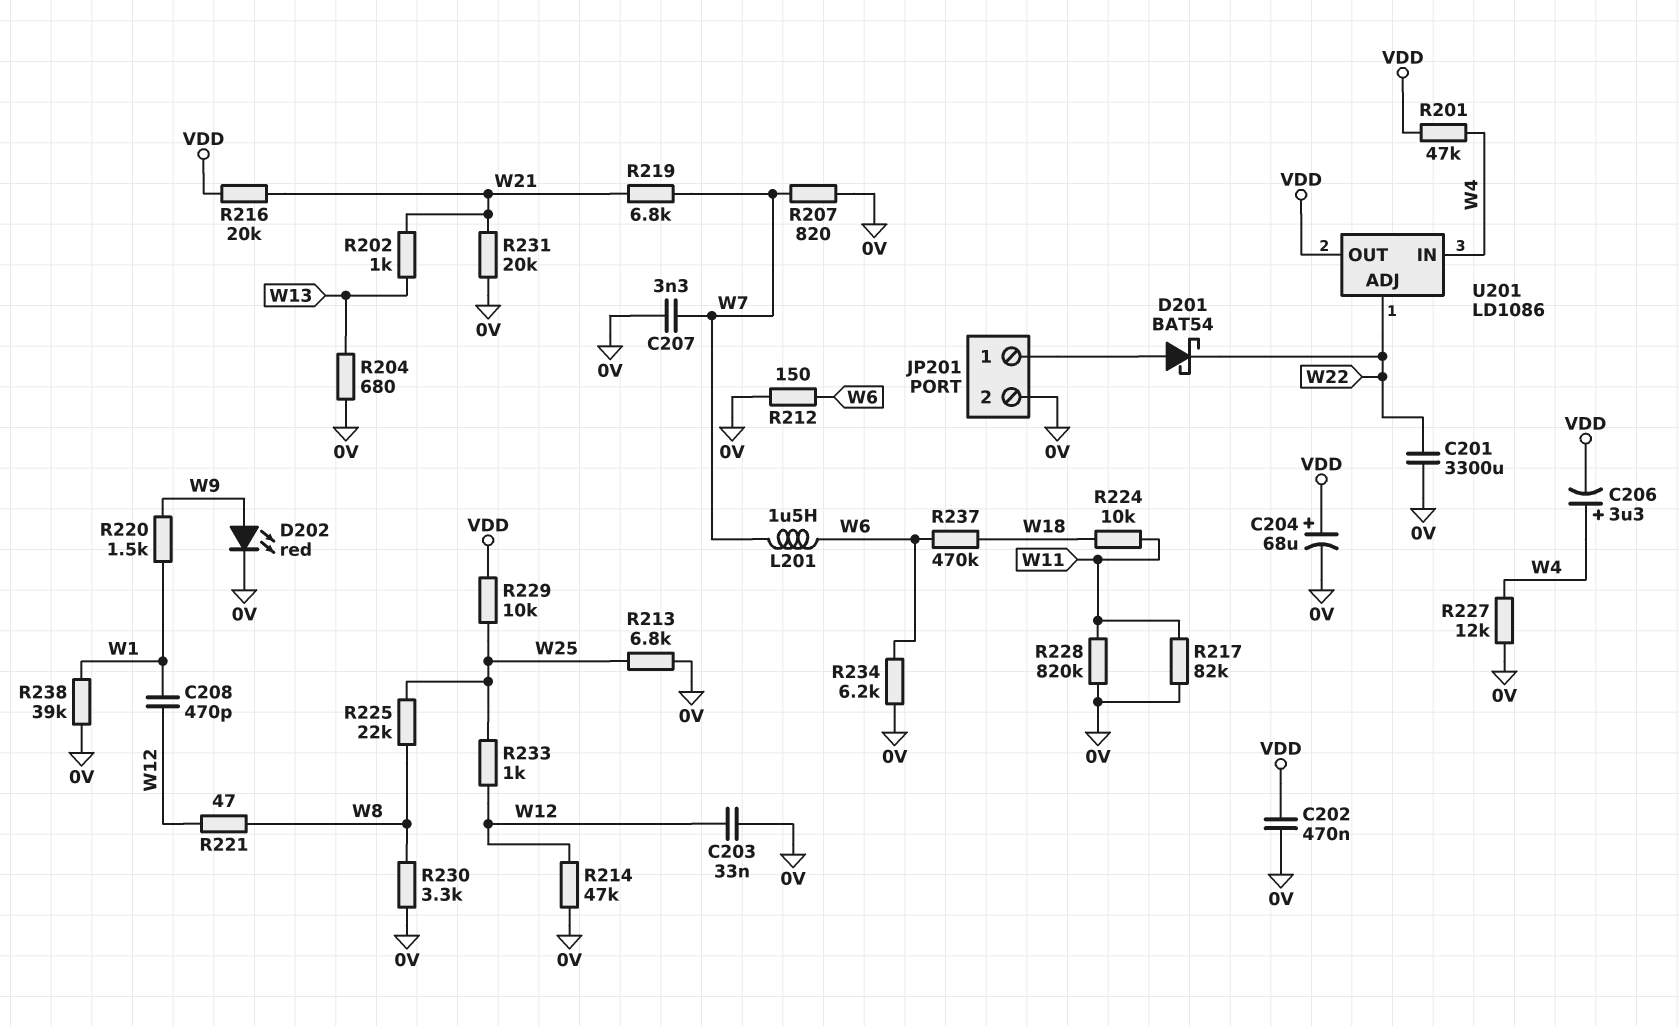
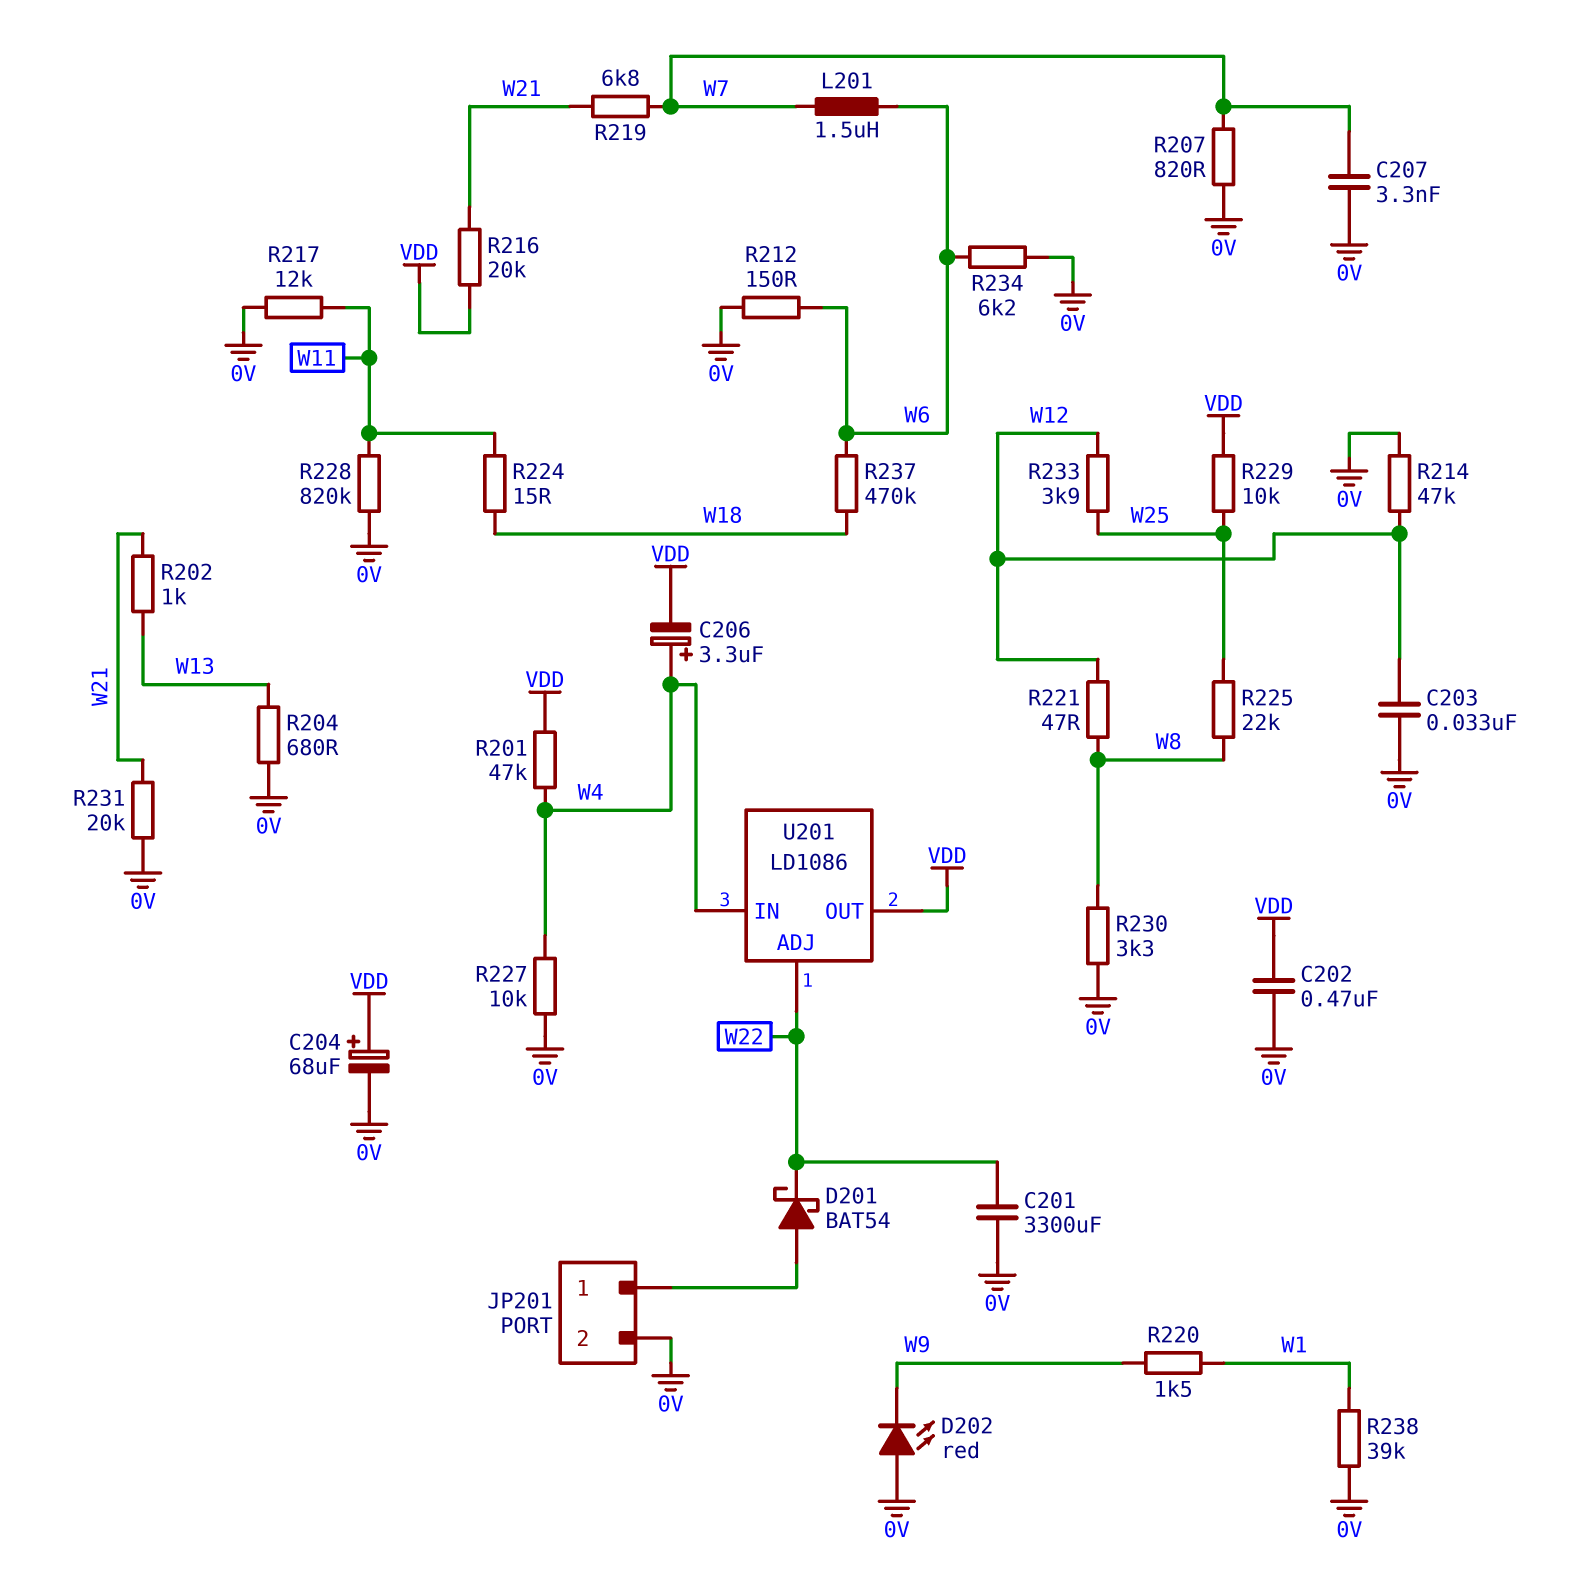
C208: 470pF (W1, W12) -> none
D202: LED red (A W9, K 0V) -> LED red (A 0V, K W9)
R213: 6.8k (0V, W25) -> none
R217: 82k (0V, W11) -> 12k (0V, W11)
R224: 10k (W11, W18) -> 15 (W11, W18)
R227: 12k (0V, W4) -> 10k (0V, W4)
R233: 1k (W12, W25) -> 3.9k (W12, W25)

